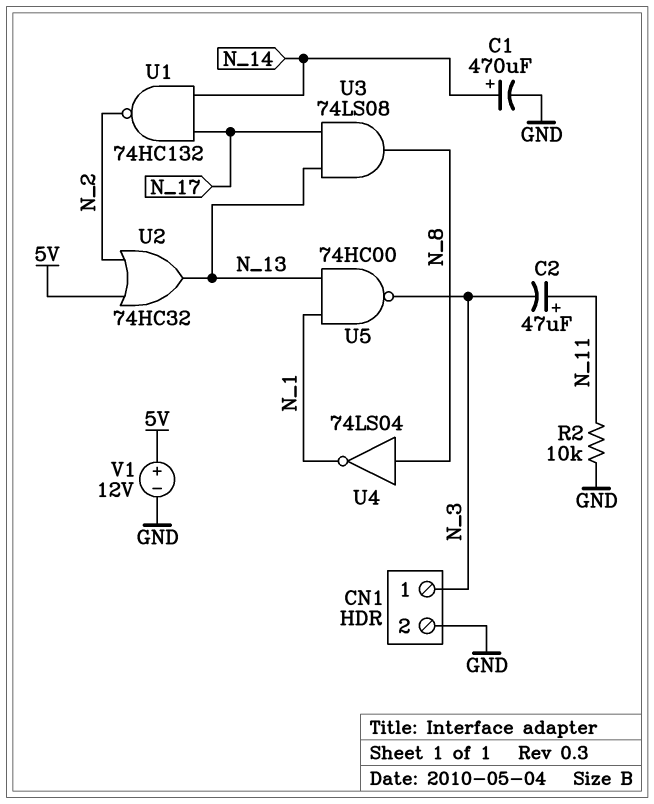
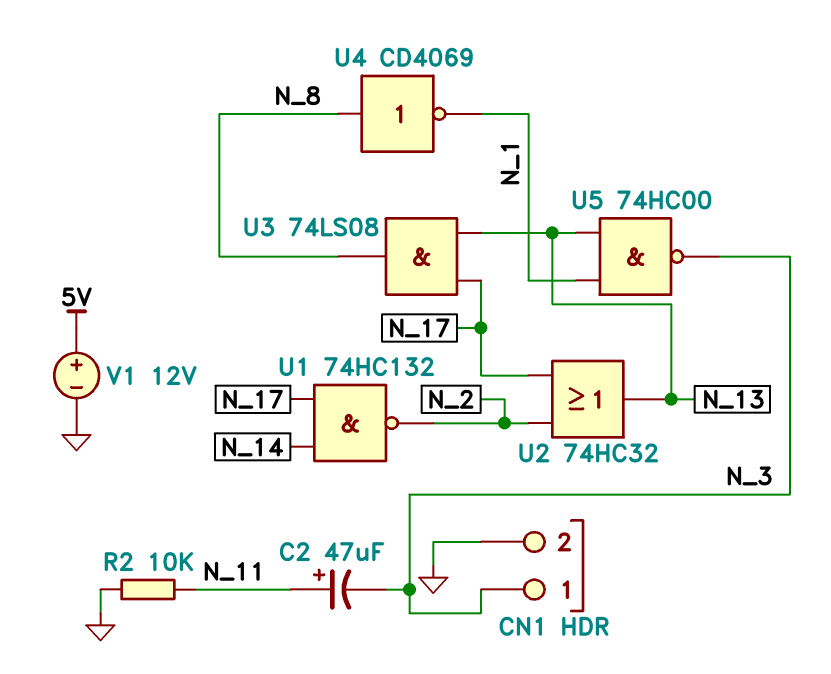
C1: 470uF (plus N_14, minus GND) -> none
U2: OR 74HC32 (in 5V, in N_2, out N_13) -> OR 74HC32 (in N_2, in N_17, out N_13)
U4: NOT 74LS04 (in N_8, out N_1) -> NOT CD4069 (in N_8, out N_1)

